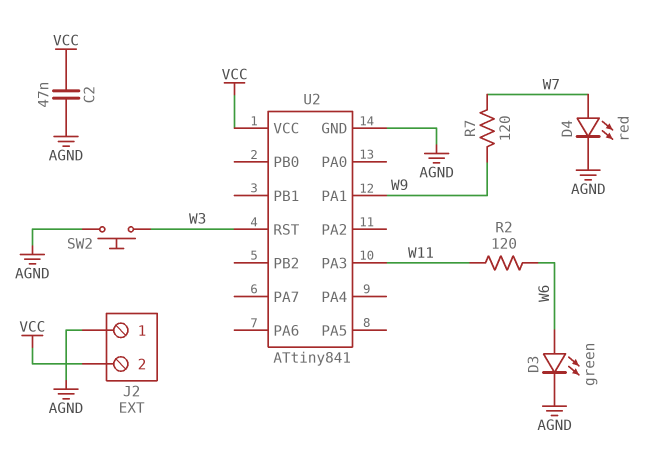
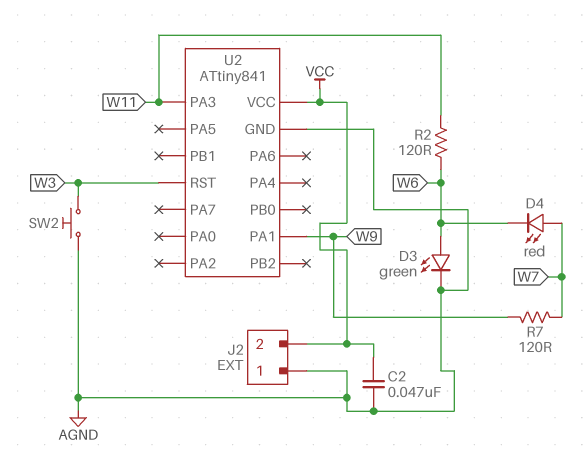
D4: LED red (A W7, K AGND) -> LED red (A W7, K W6)

